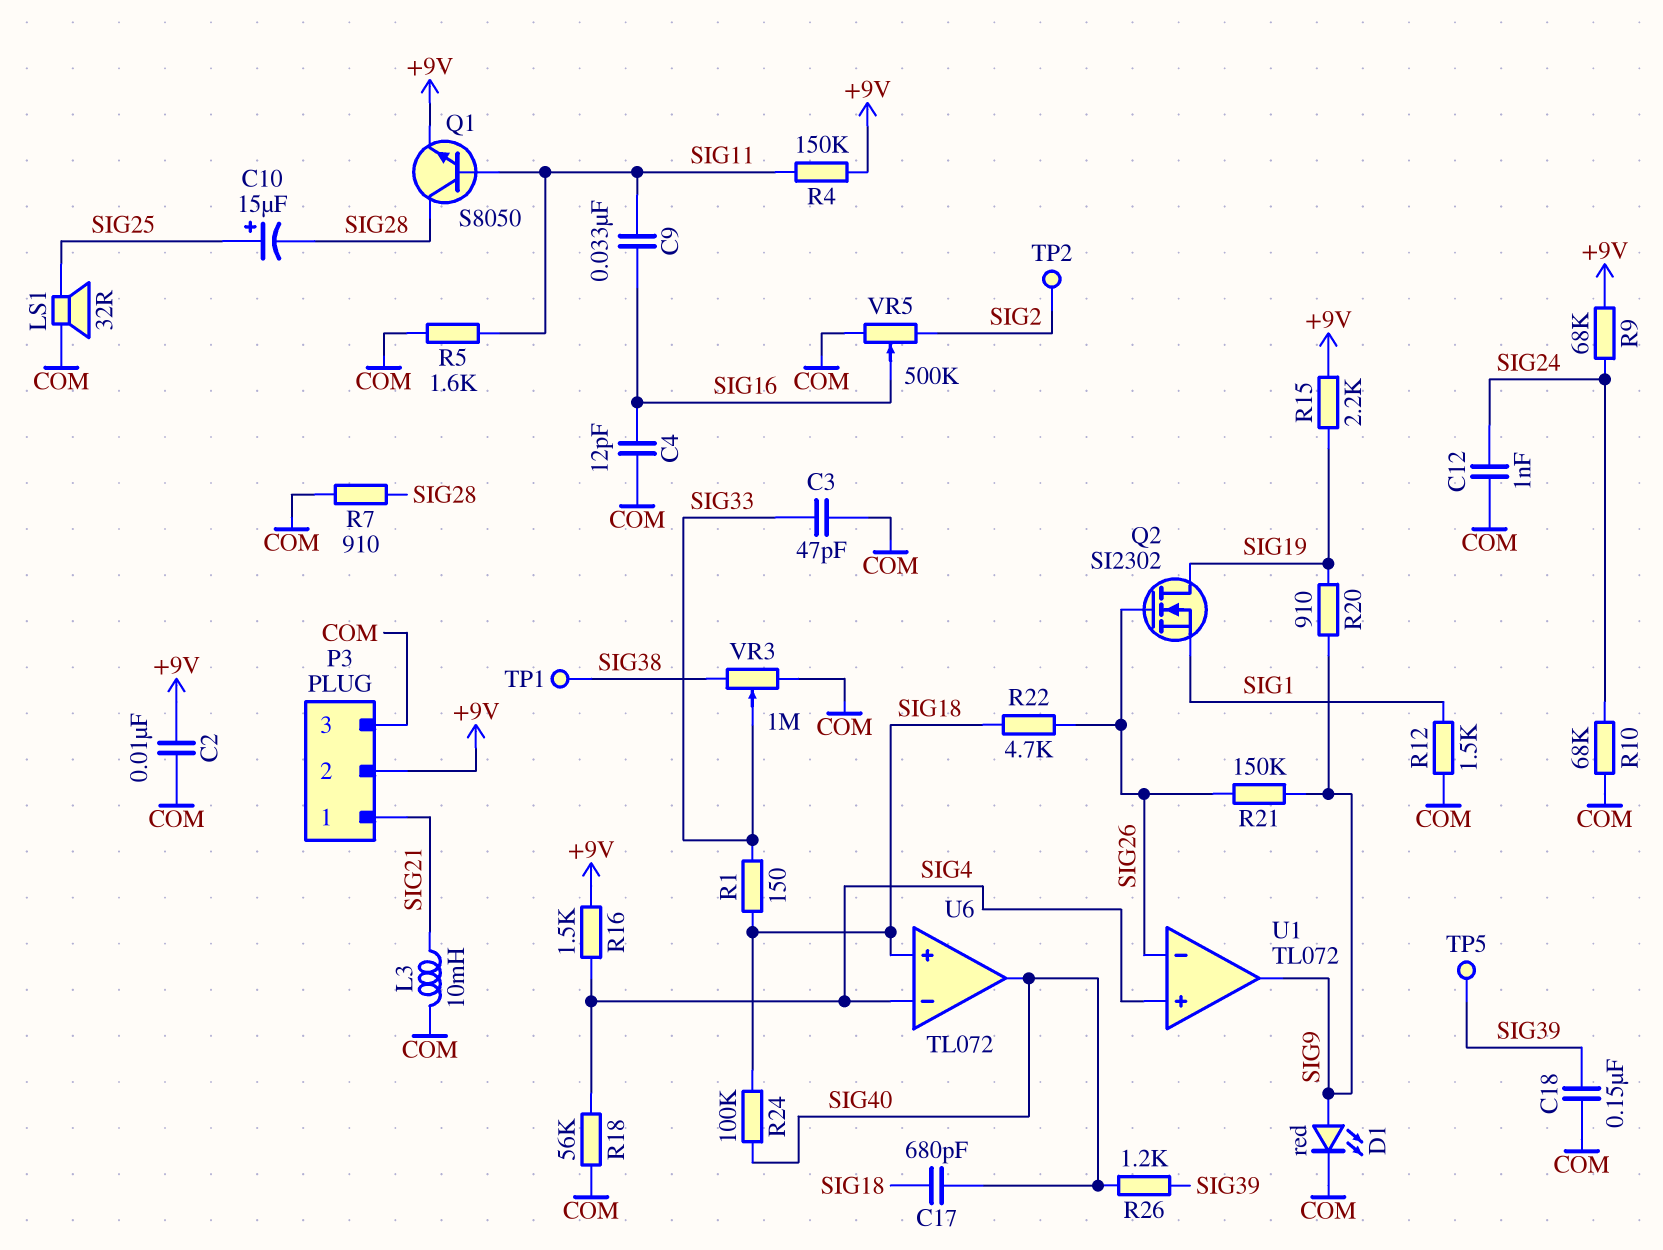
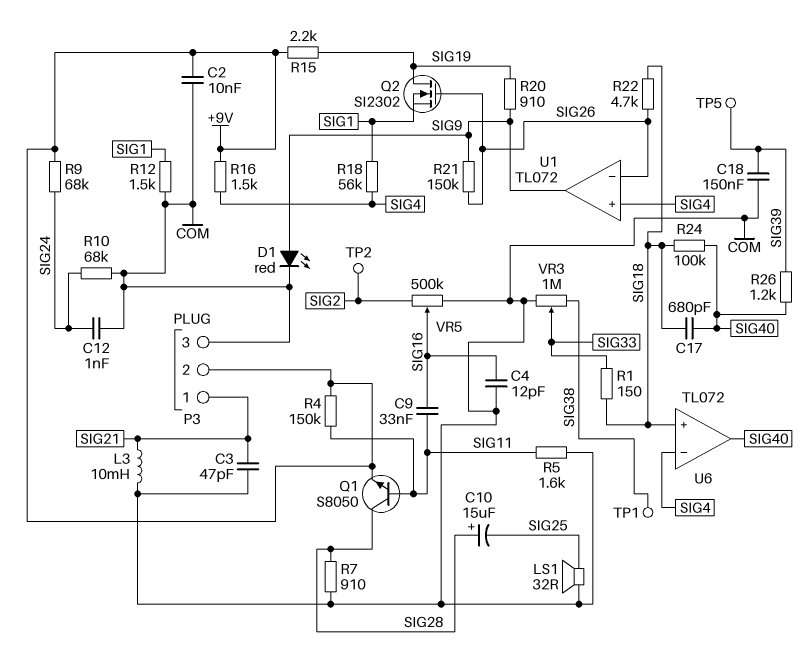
C3: 47pF (COM, SIG33) -> 47pF (COM, SIG21)
C10: 15uF (plus SIG25, minus SIG28) -> 15uF (plus SIG28, minus SIG25)
R18: 56k (COM, SIG4) -> 56k (SIG1, SIG4)

